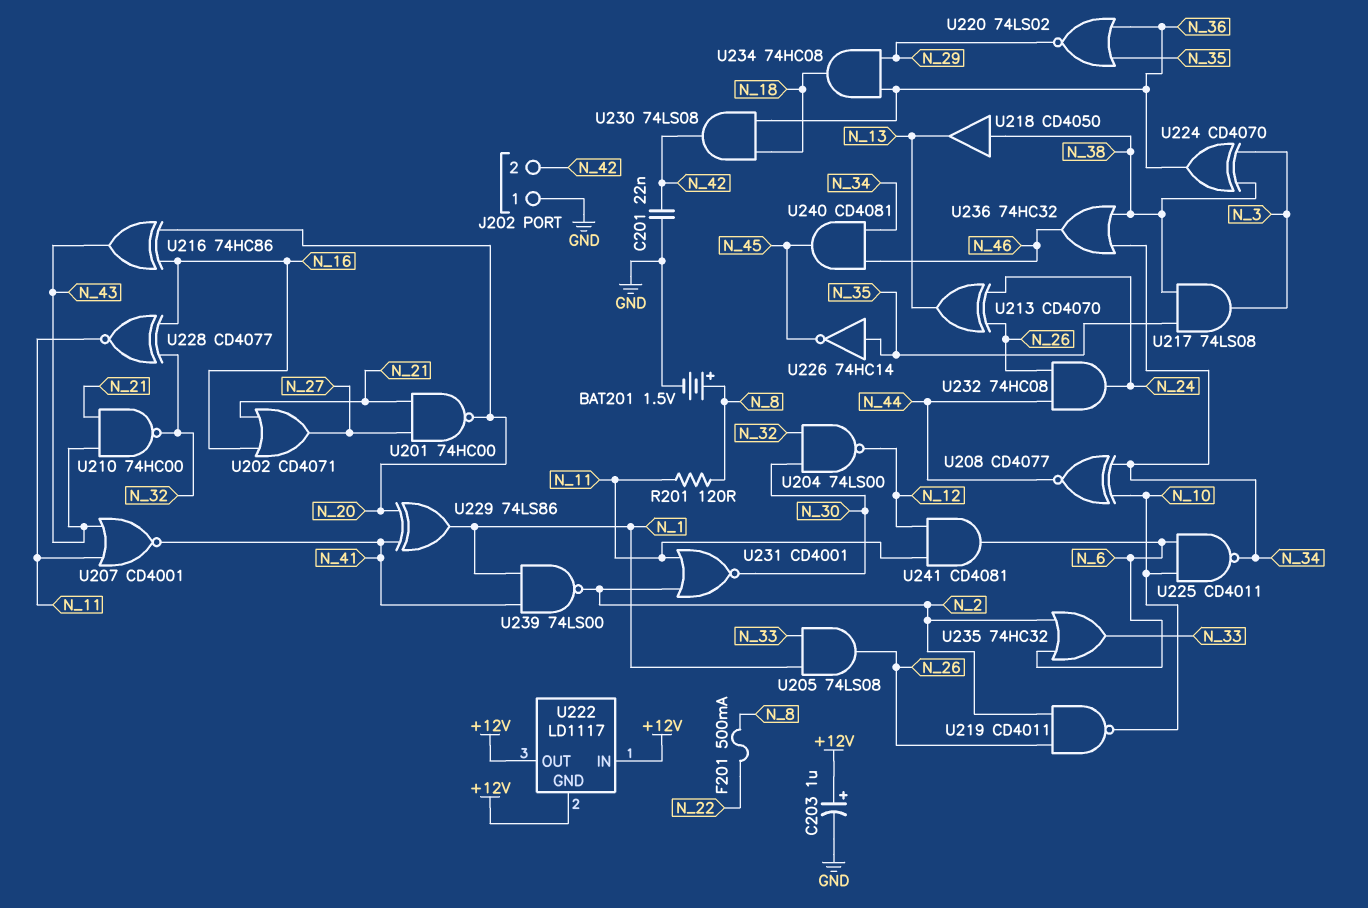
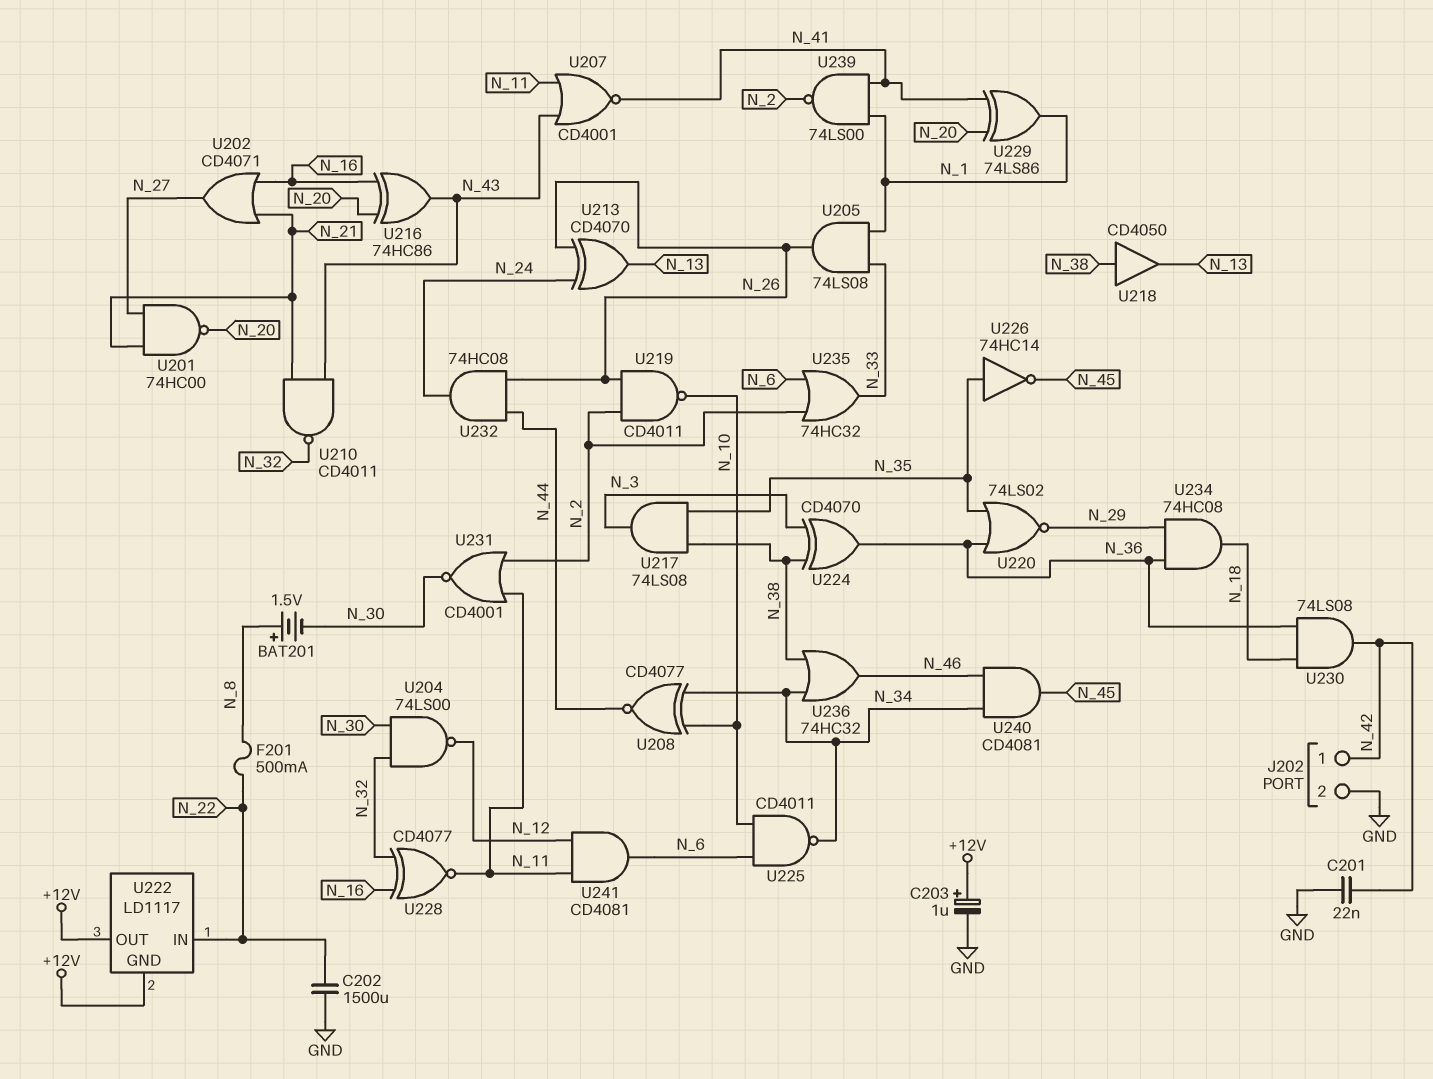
BAT201: 1.5V (plus N_8, minus GND) -> 1.5V (plus N_8, minus N_30)
C202: none -> 1500uF (GND, N_22)
J202 pin 1: GND -> N_42
J202 pin 2: N_42 -> GND
R201: 120 (N_8, N_11) -> none
U210: NAND 74HC00 (in N_21, in N_43, out N_32) -> NAND CD4011 (in N_21, in N_43, out N_32)
U222 pin IN: +12V -> N_22

